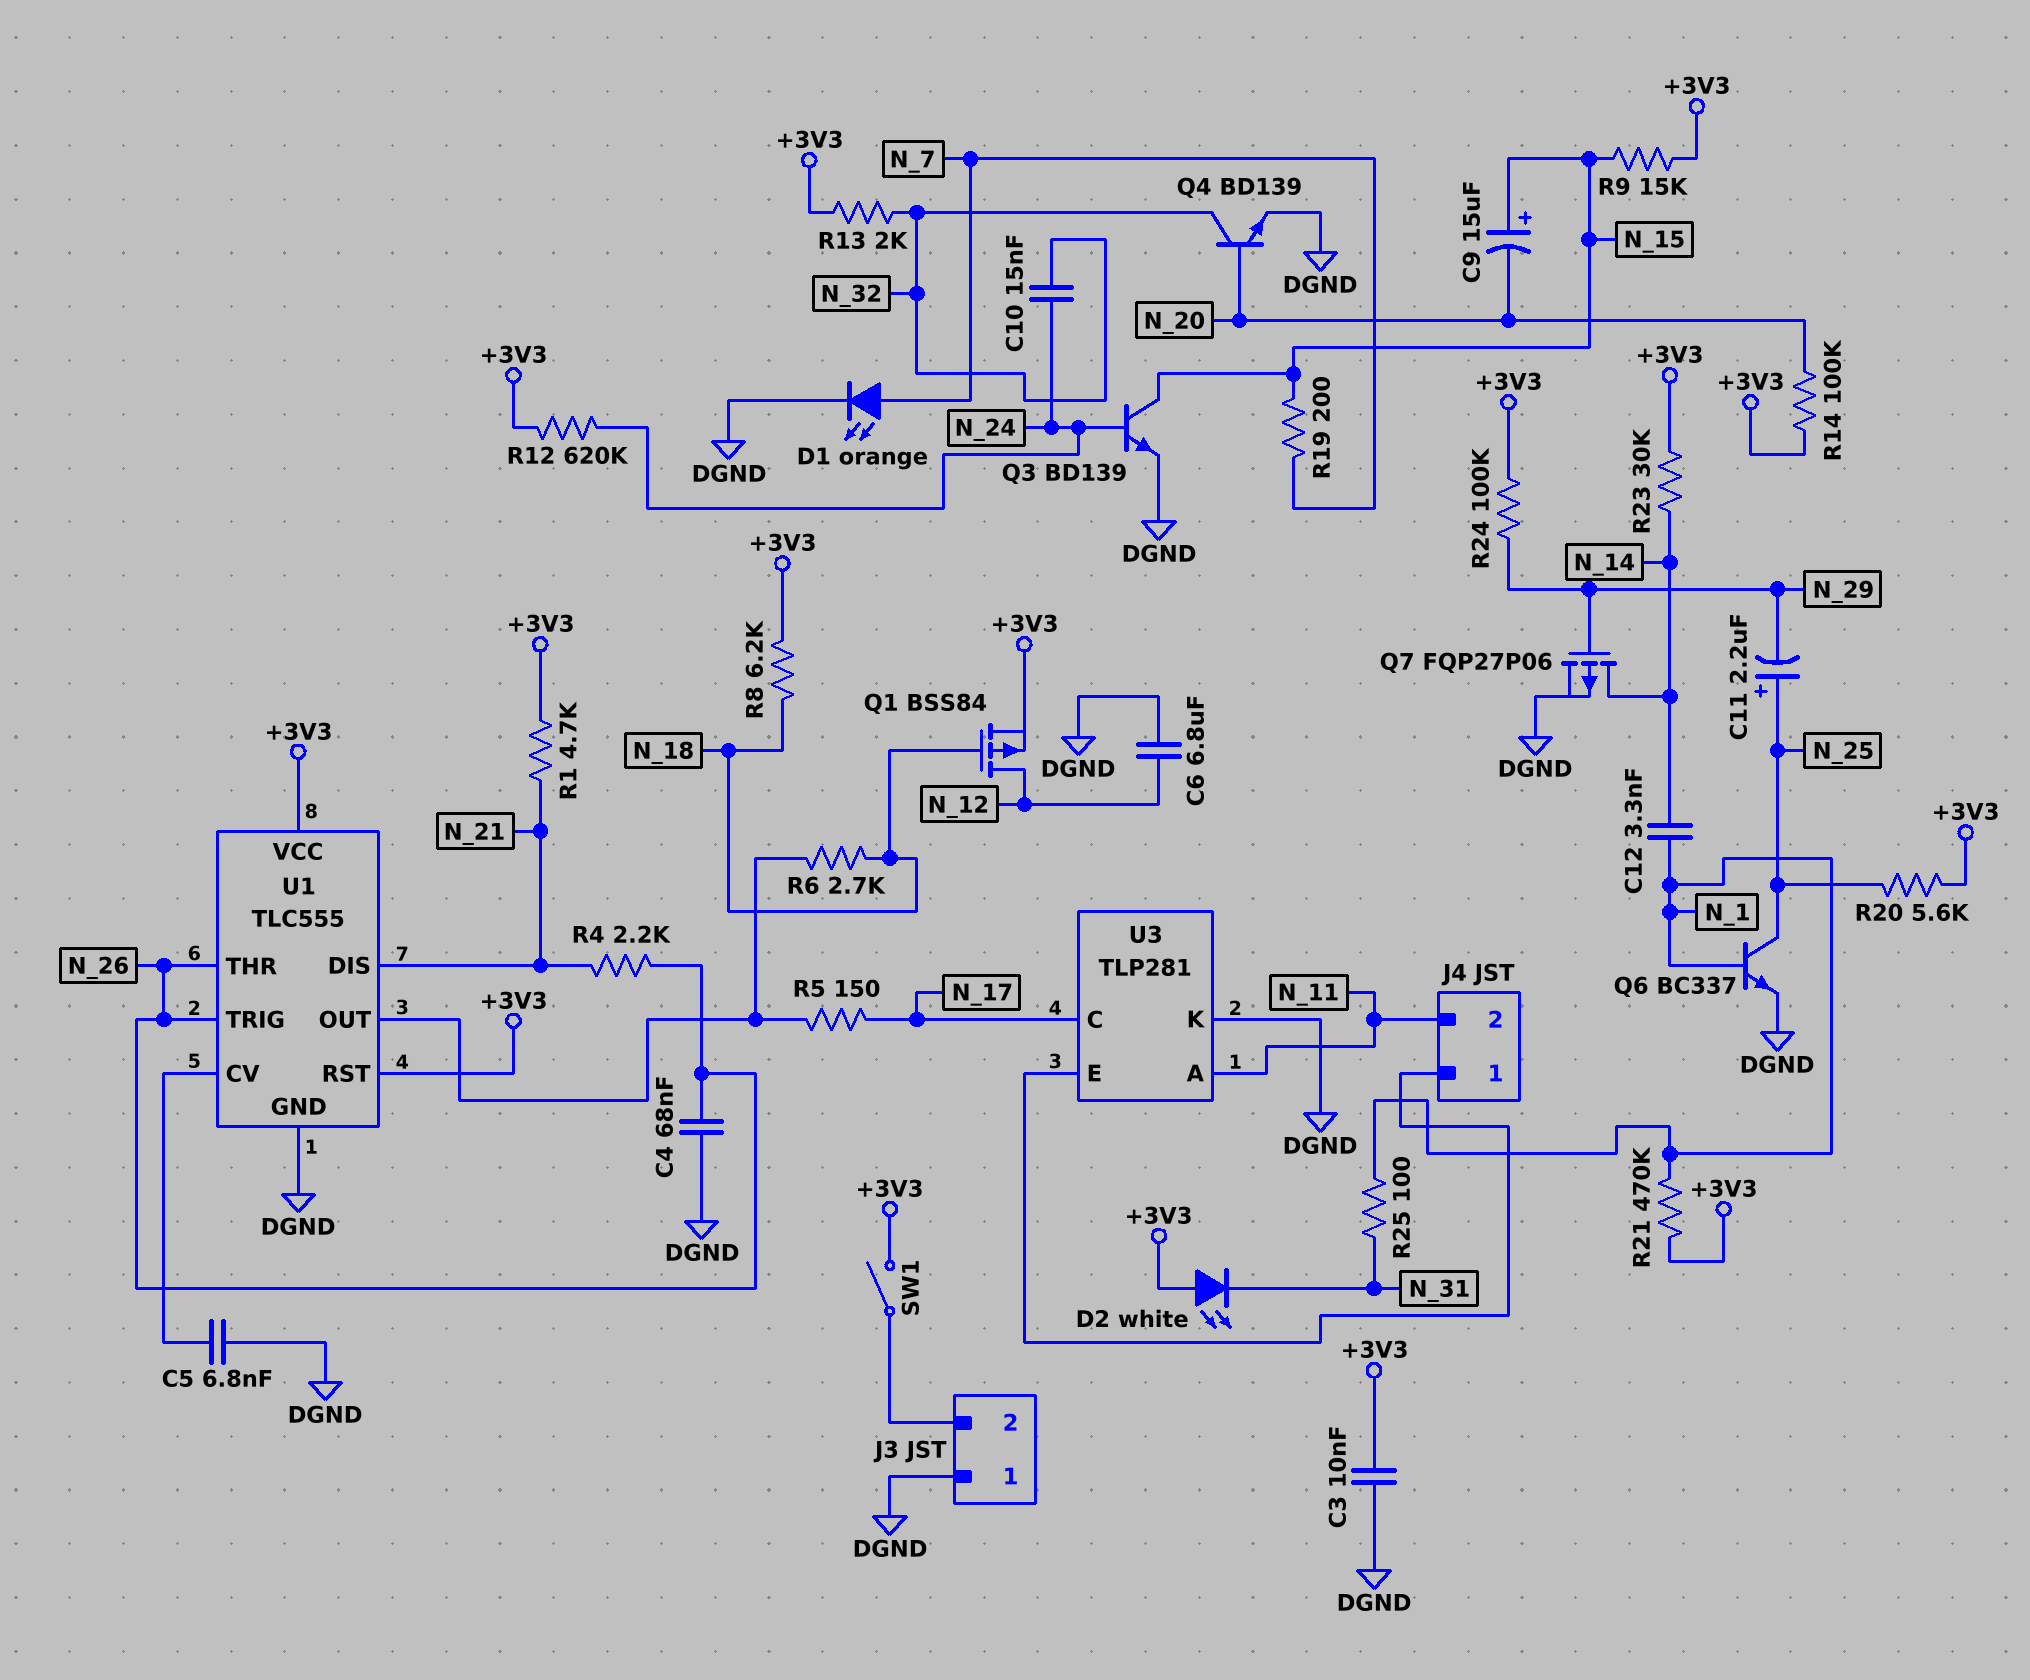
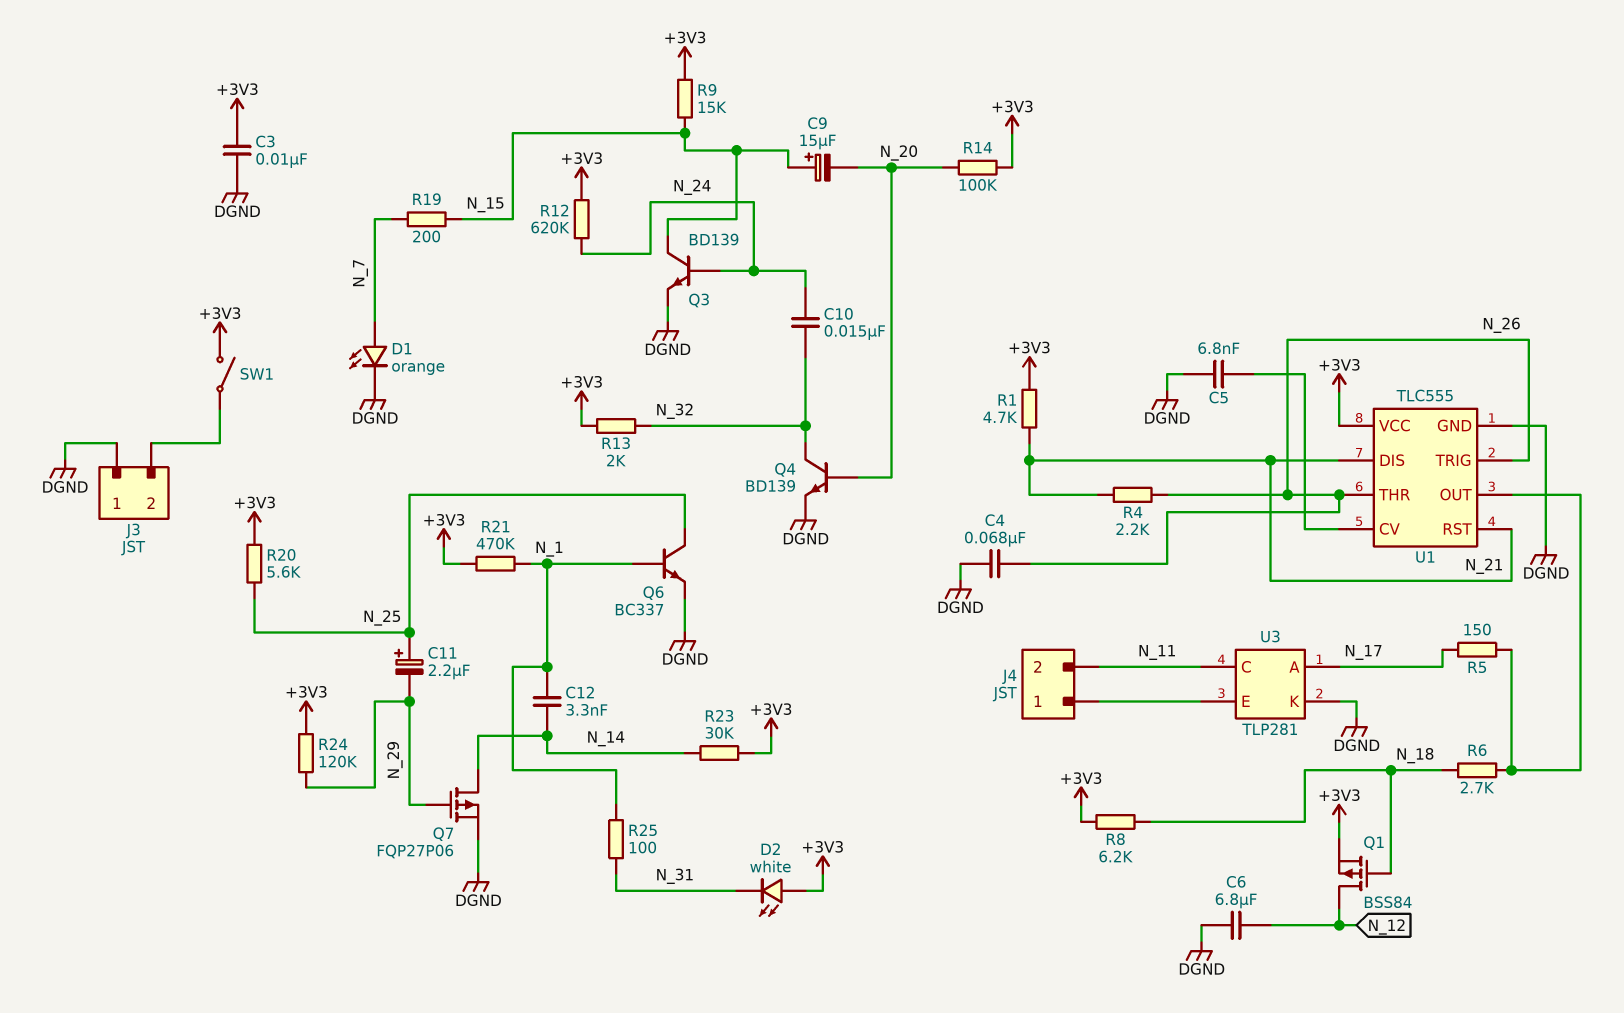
R24: 100k (+3V3, N_29) -> 120k (+3V3, N_29)
U1 pin RST: +3V3 -> N_21
U3 pin A: N_11 -> N_17
U3 pin C: N_17 -> N_11

